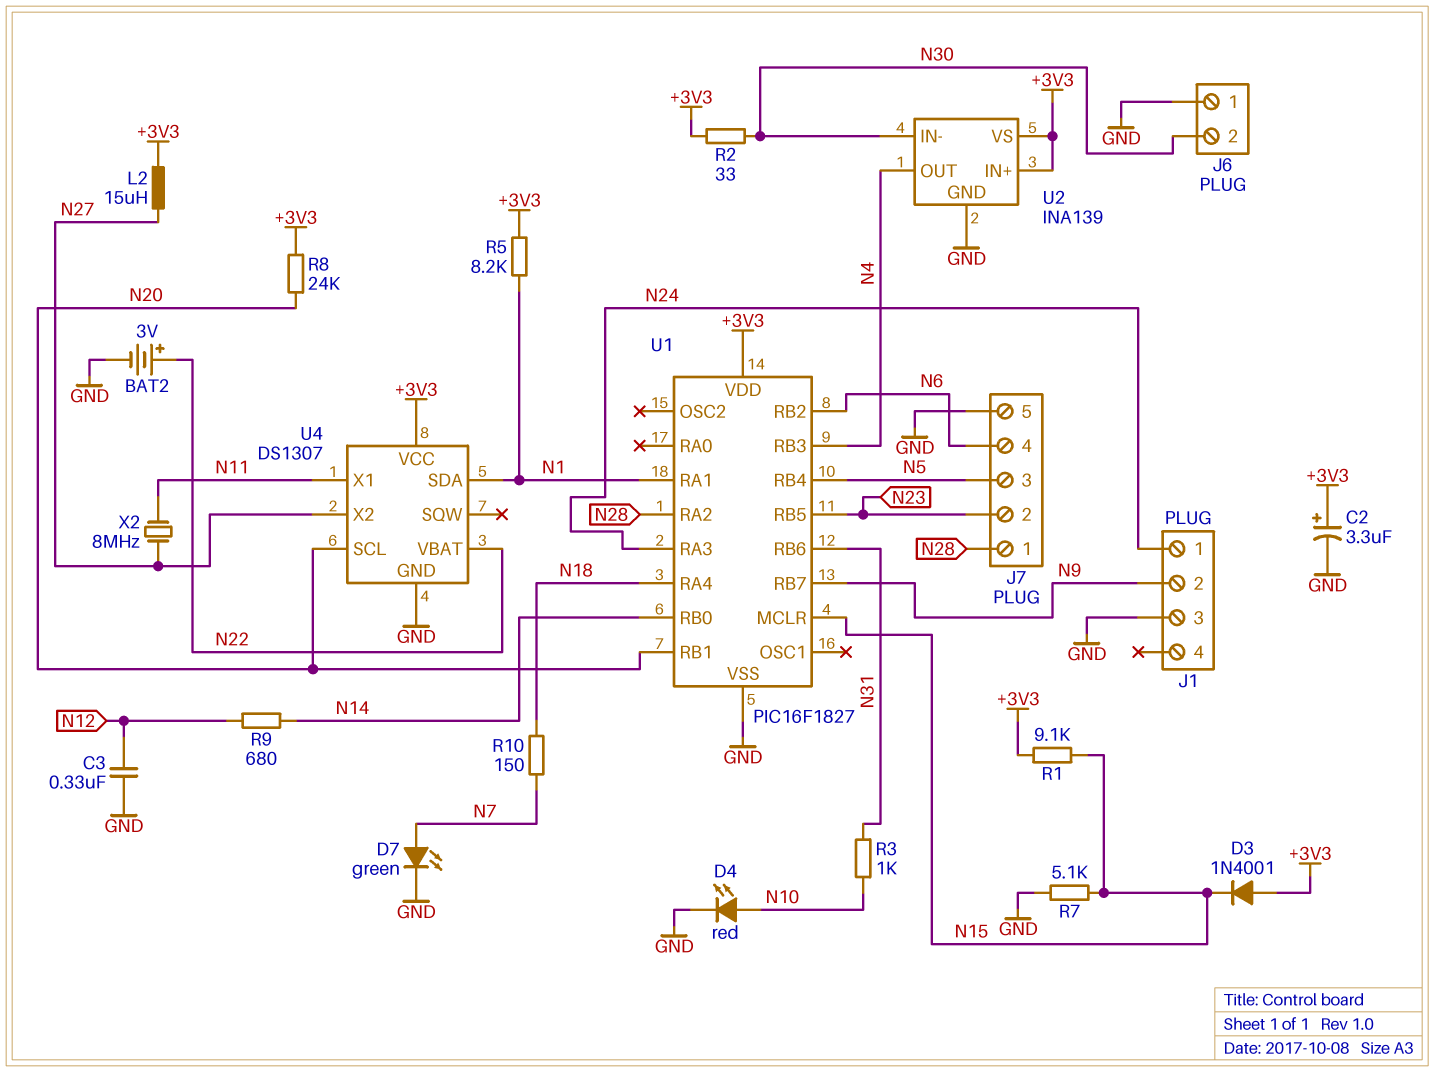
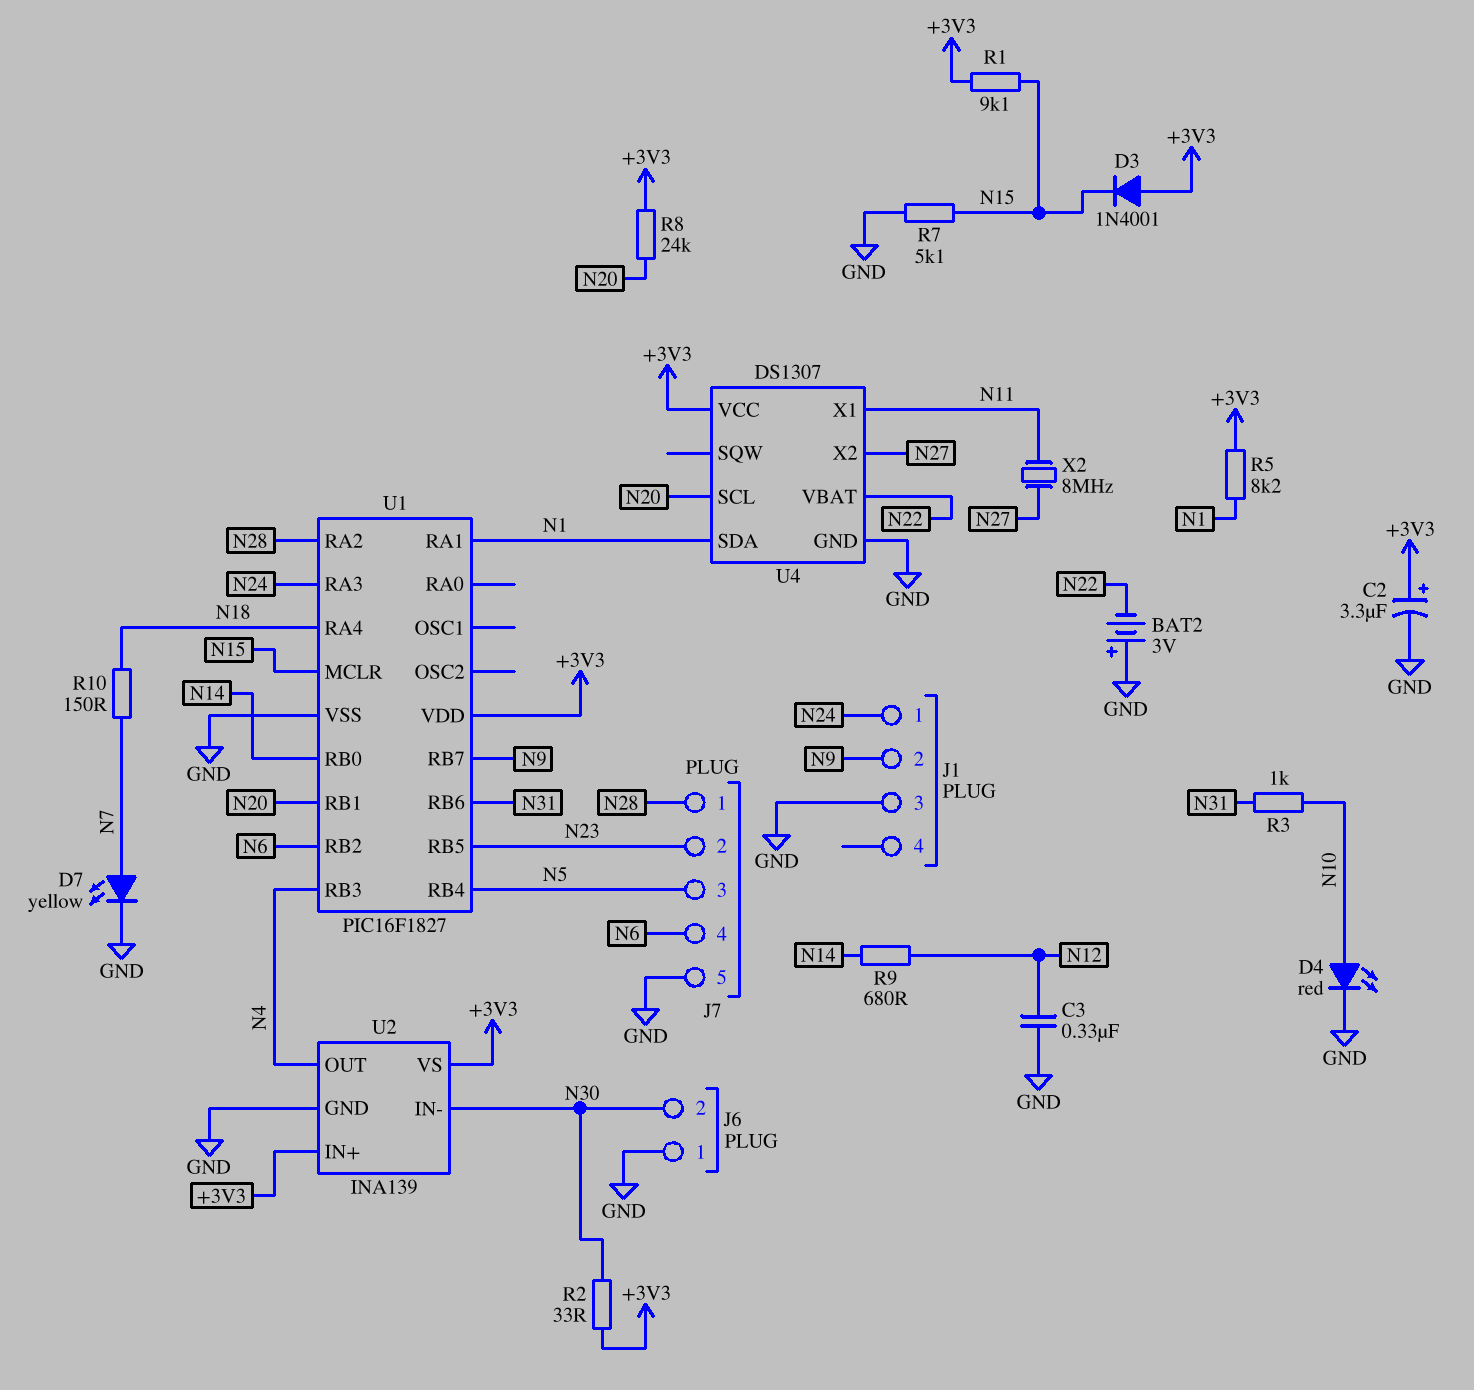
BAT2: 3V (plus N22, minus GND) -> 3V (plus GND, minus N22)
D7: LED green (A N7, K GND) -> LED yellow (A N7, K GND)
L2: 15uH (+3V3, N27) -> none

